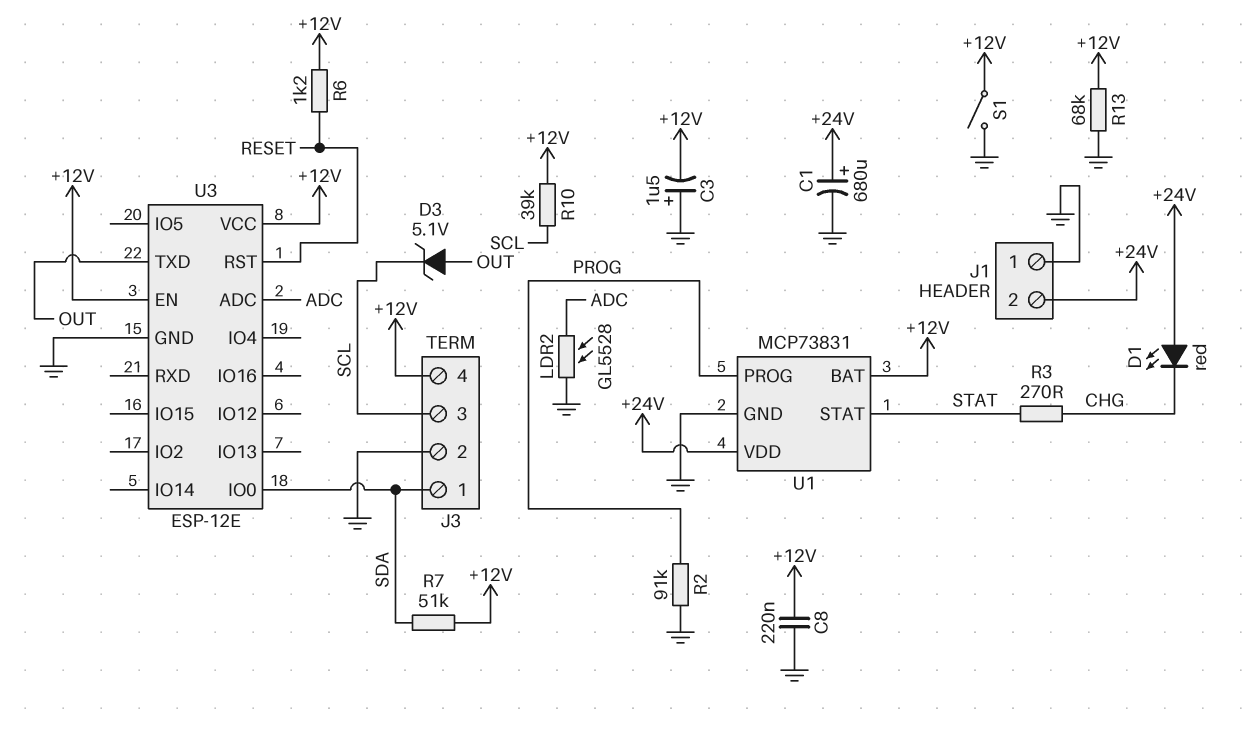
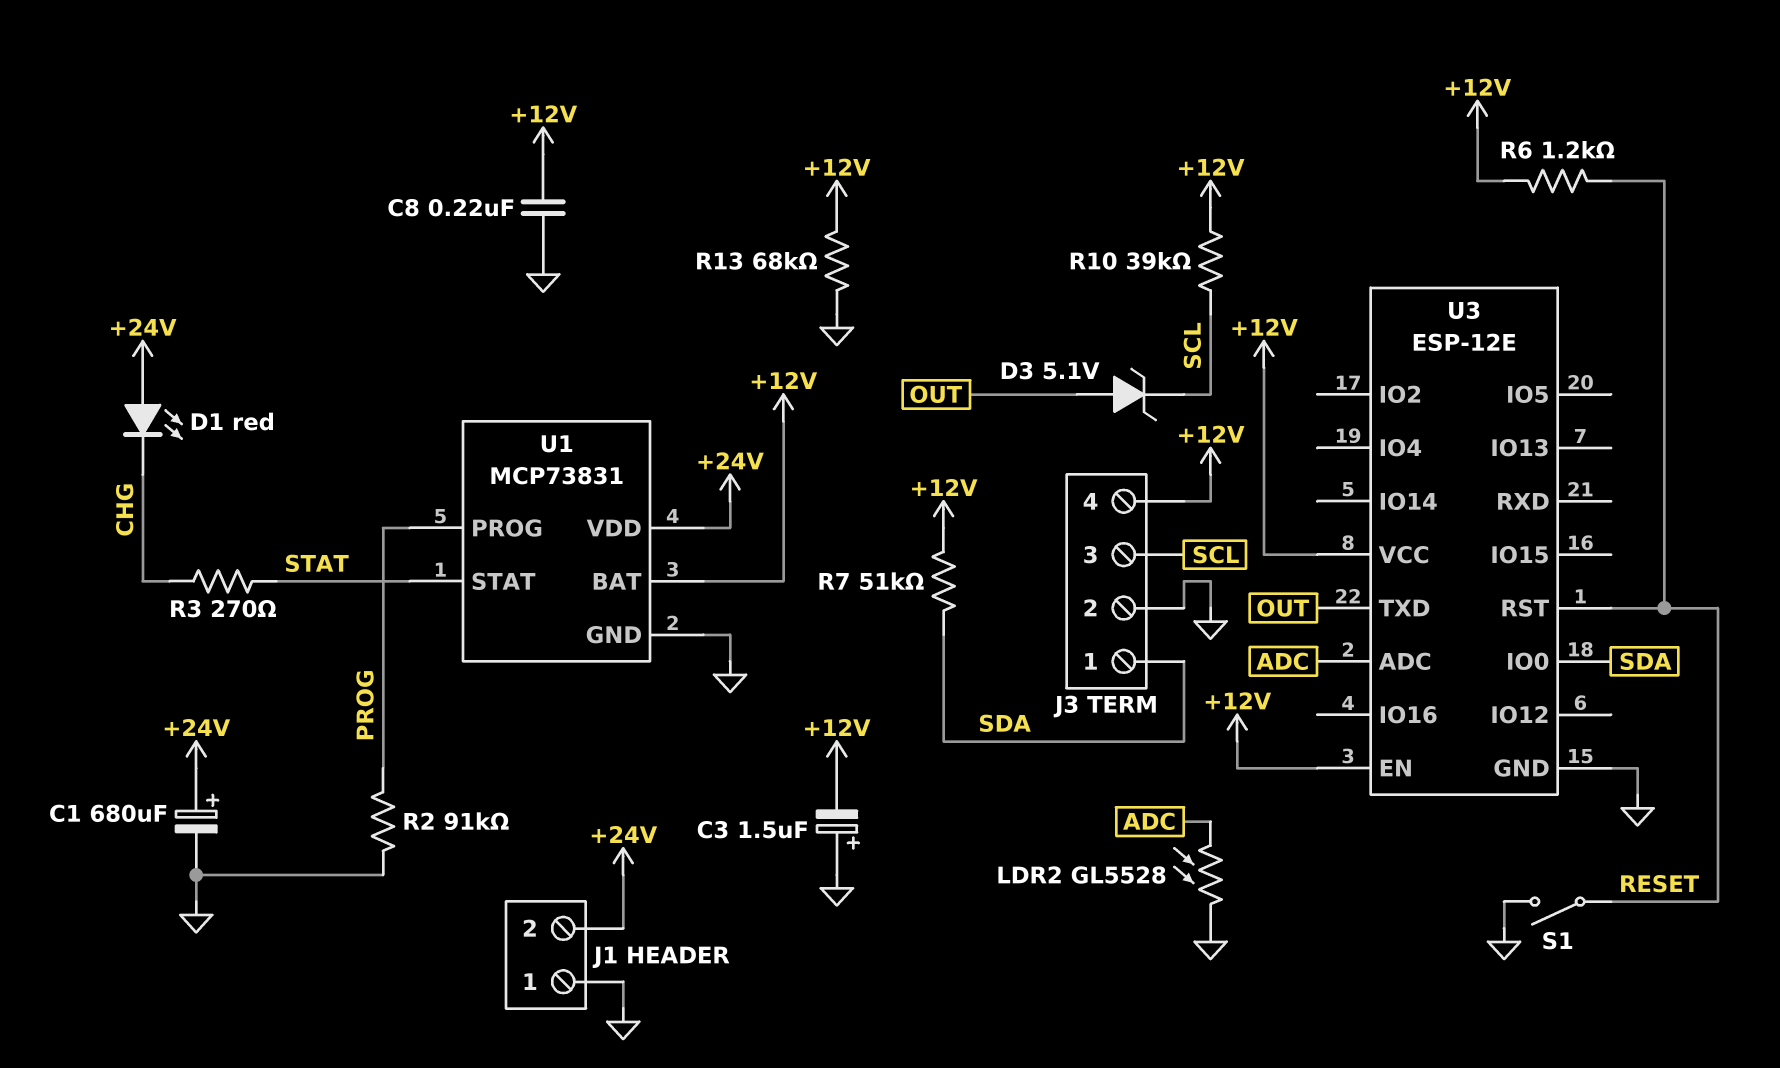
S1: switch (+12V, GND) -> switch (GND, RESET)

